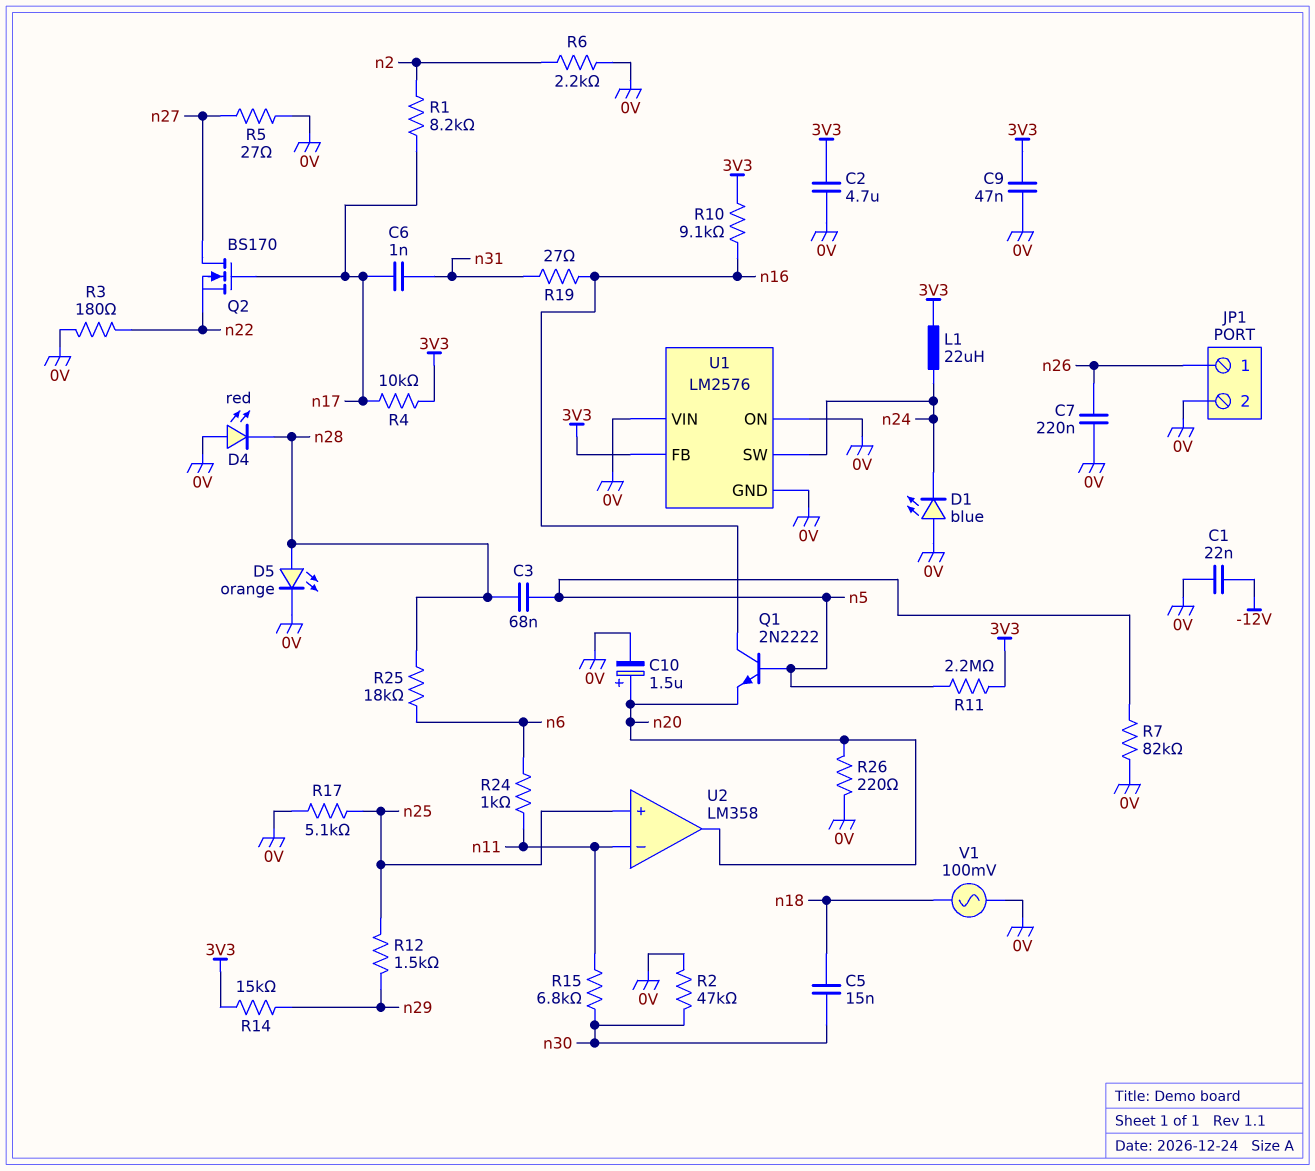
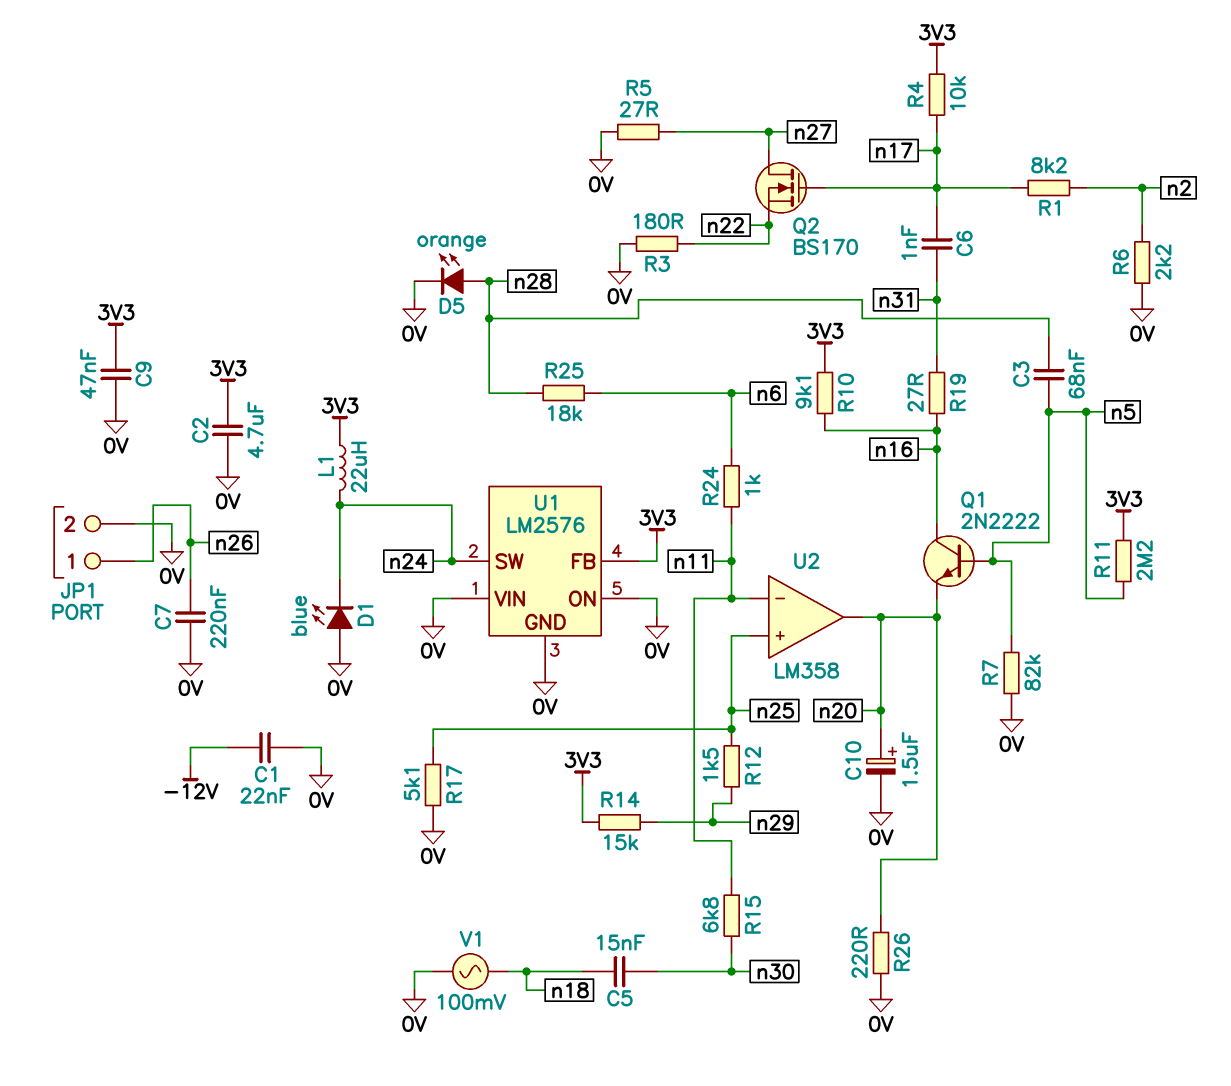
D4: LED red (A 0V, K n28) -> none
R2: 47k (0V, n30) -> none

